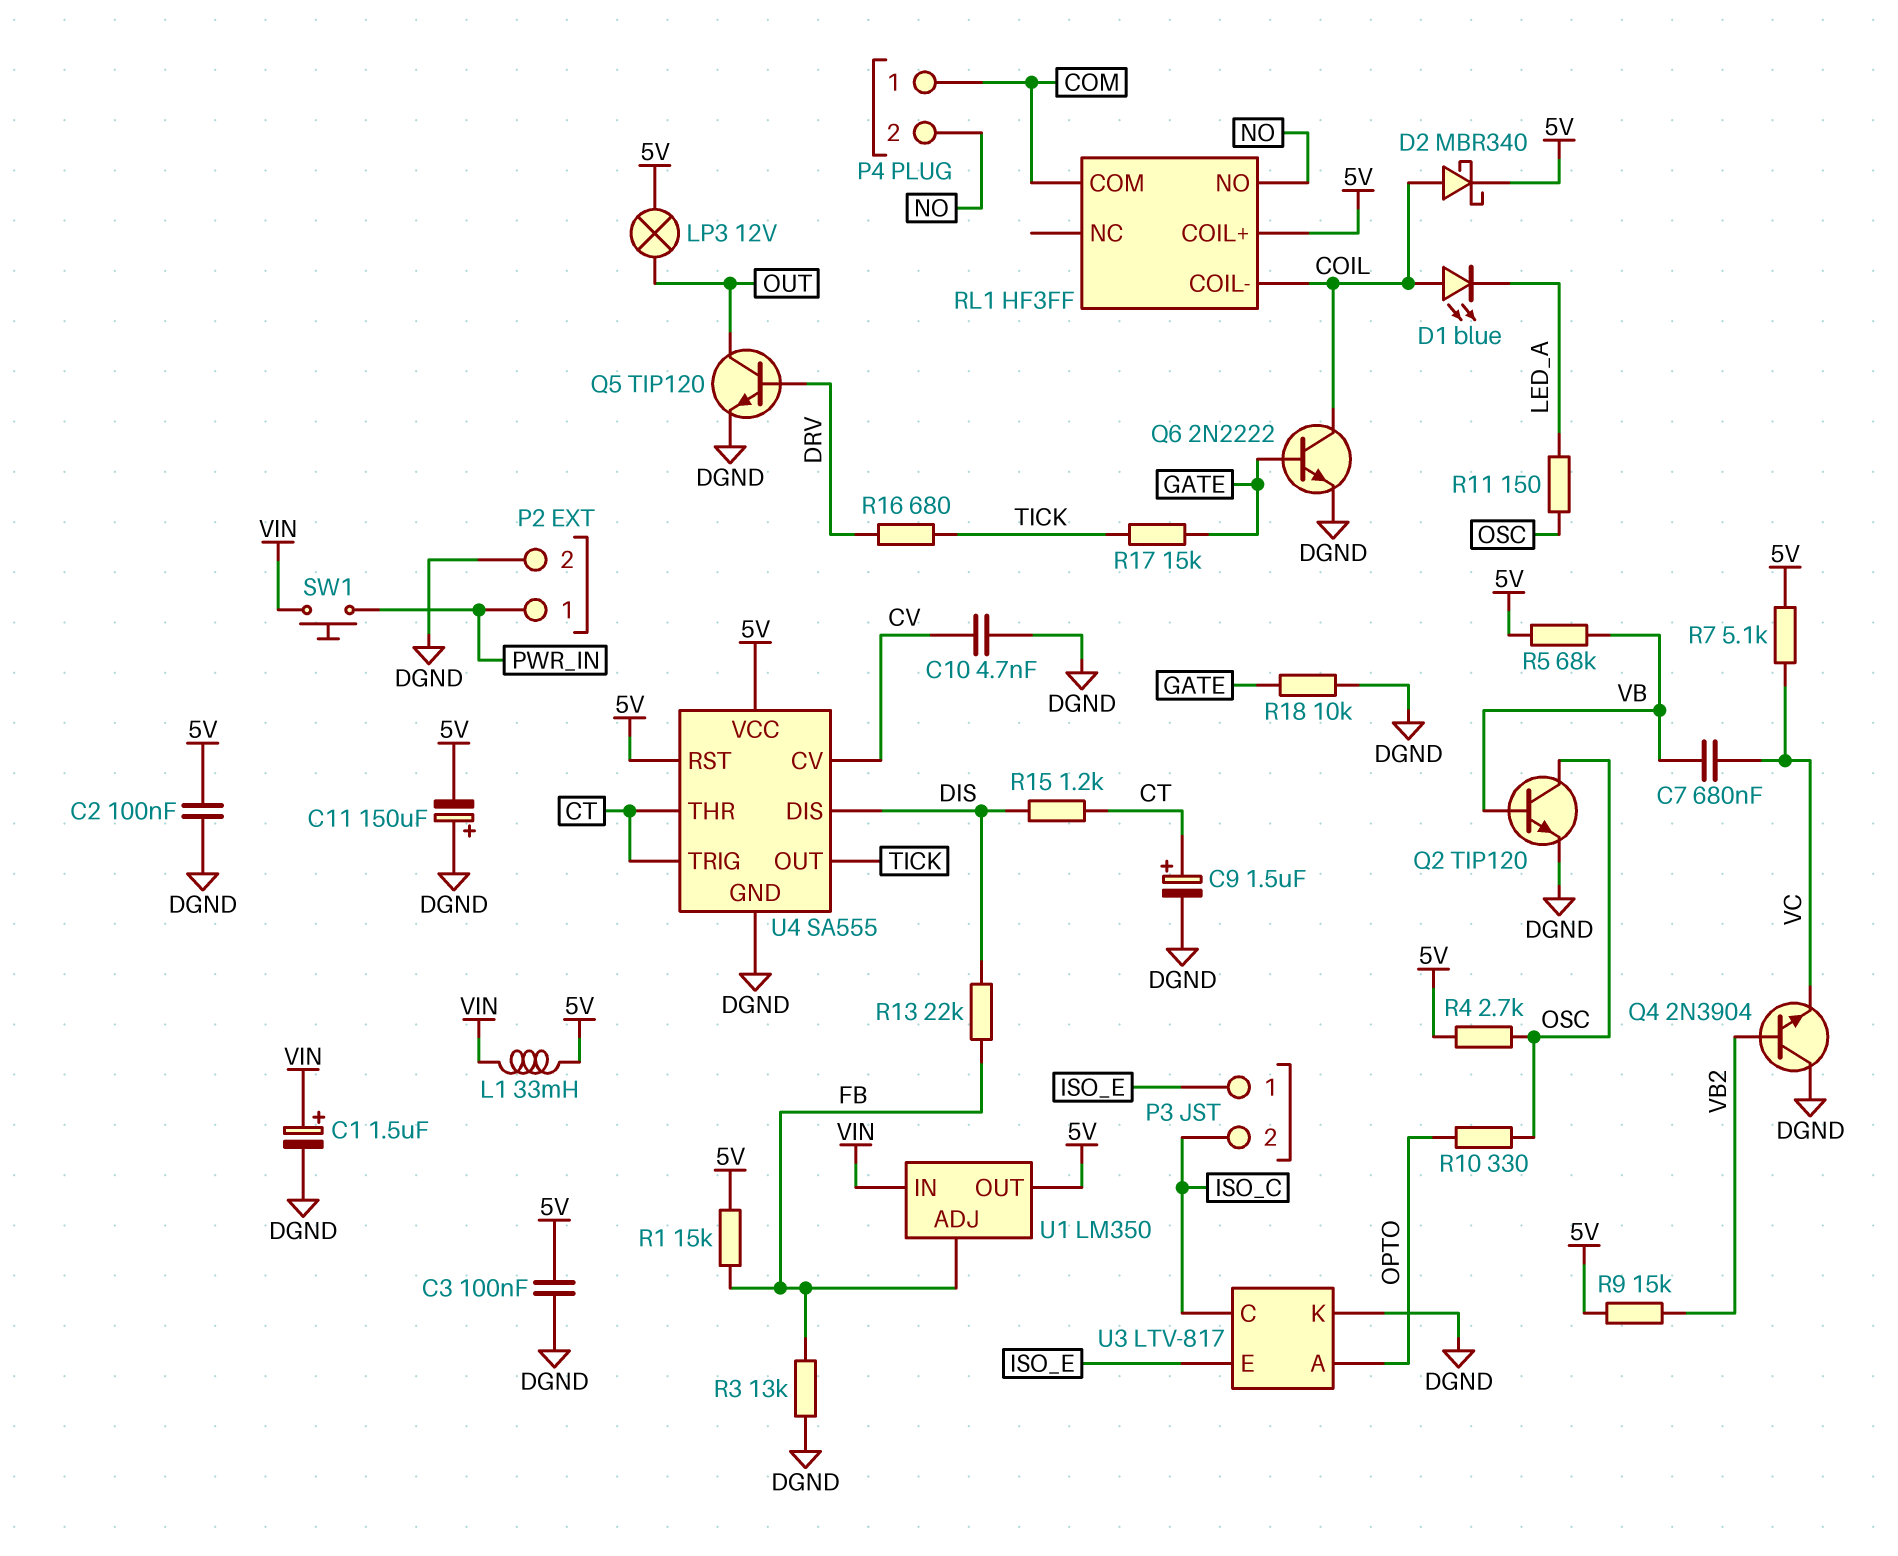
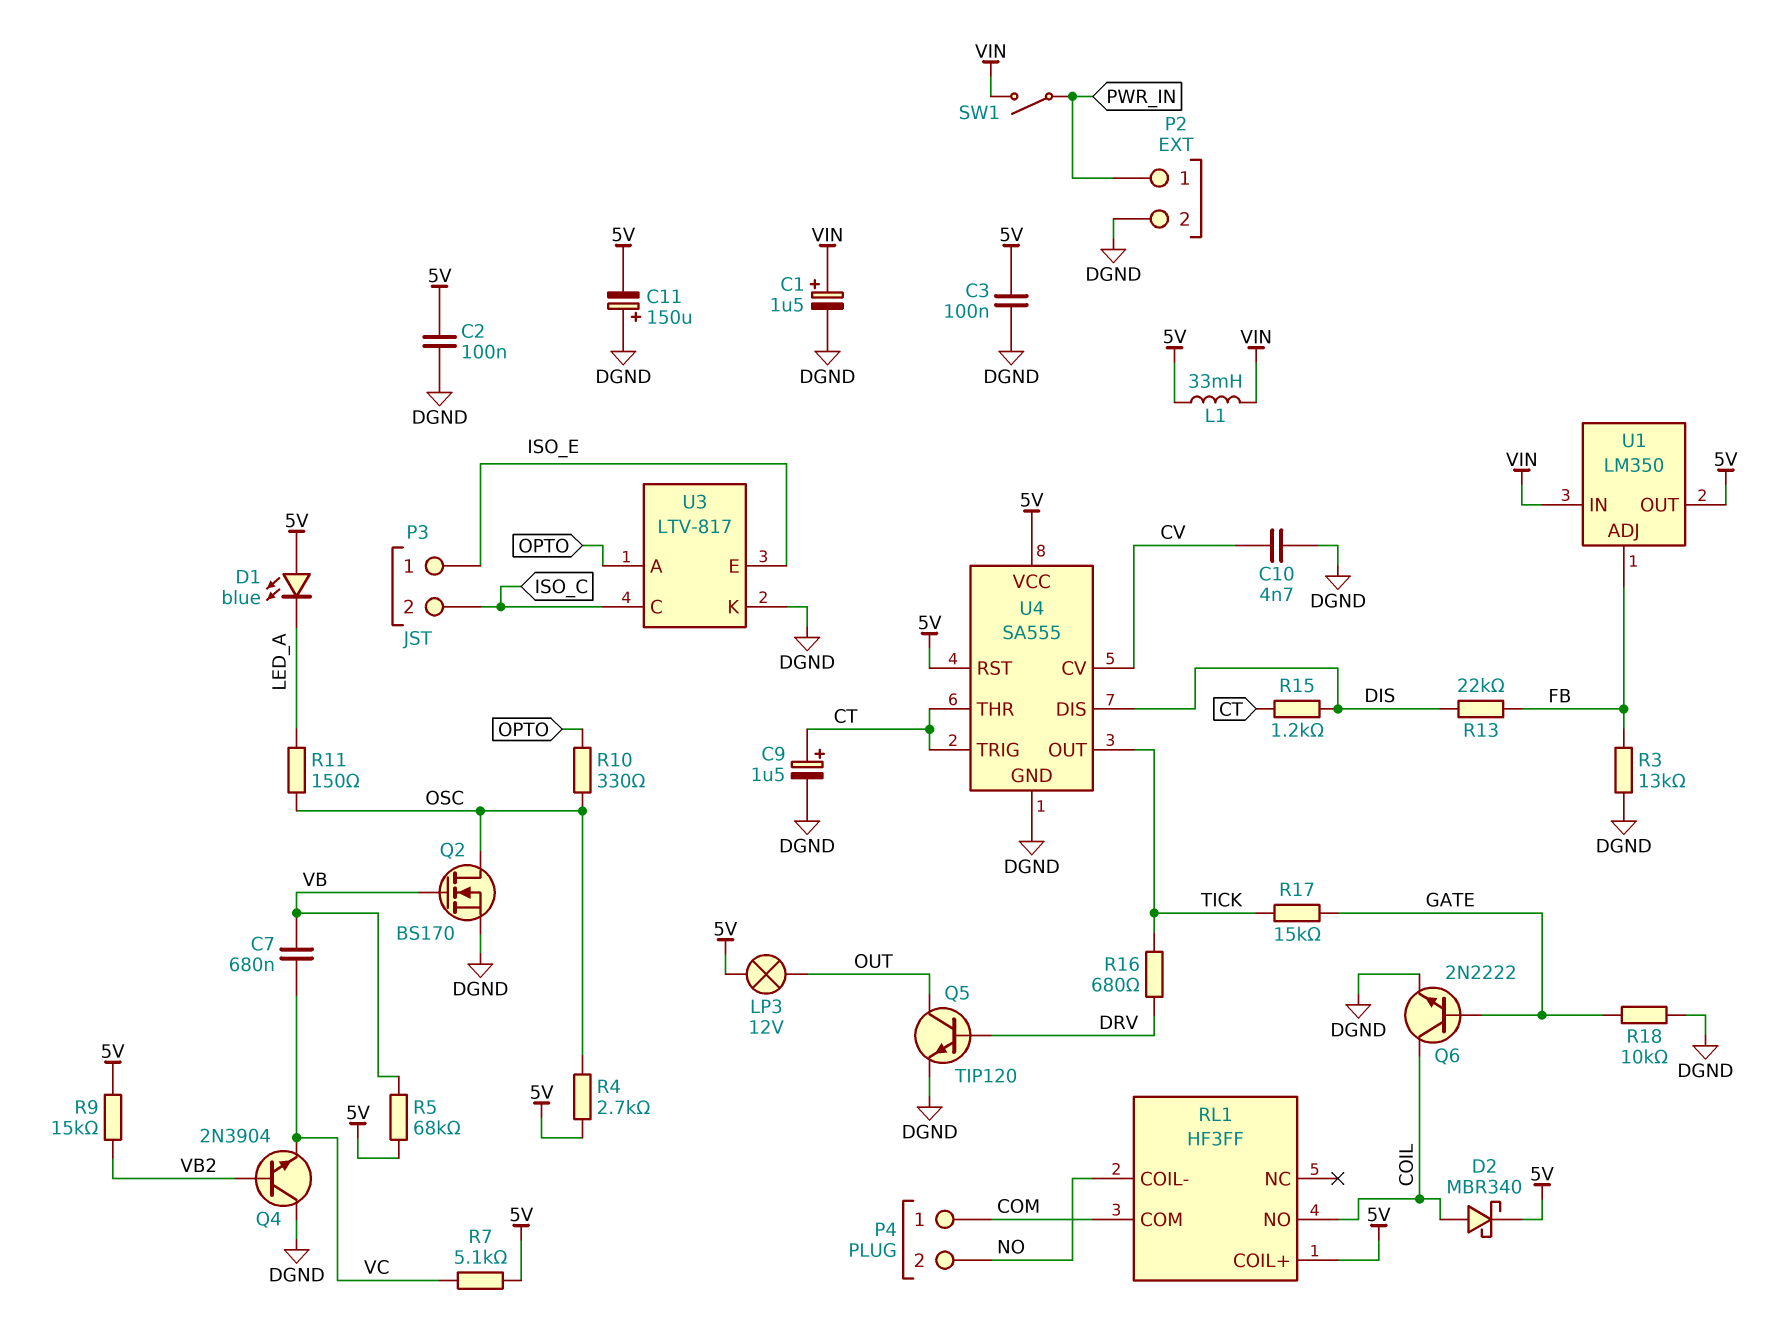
D1: LED blue (A COIL, K LED_A) -> LED blue (A 5V, K LED_A)
Q2: NPN TIP120 (B VB, C OSC, E DGND) -> NMOS BS170 (G VB, D OSC, S DGND)
R1: 15k (5V, FB) -> none
RL1 pin COIL-: COIL -> NO
RL1 pin NO: NO -> COIL
SW1: button (PWR_IN, VIN) -> switch (PWR_IN, VIN)

